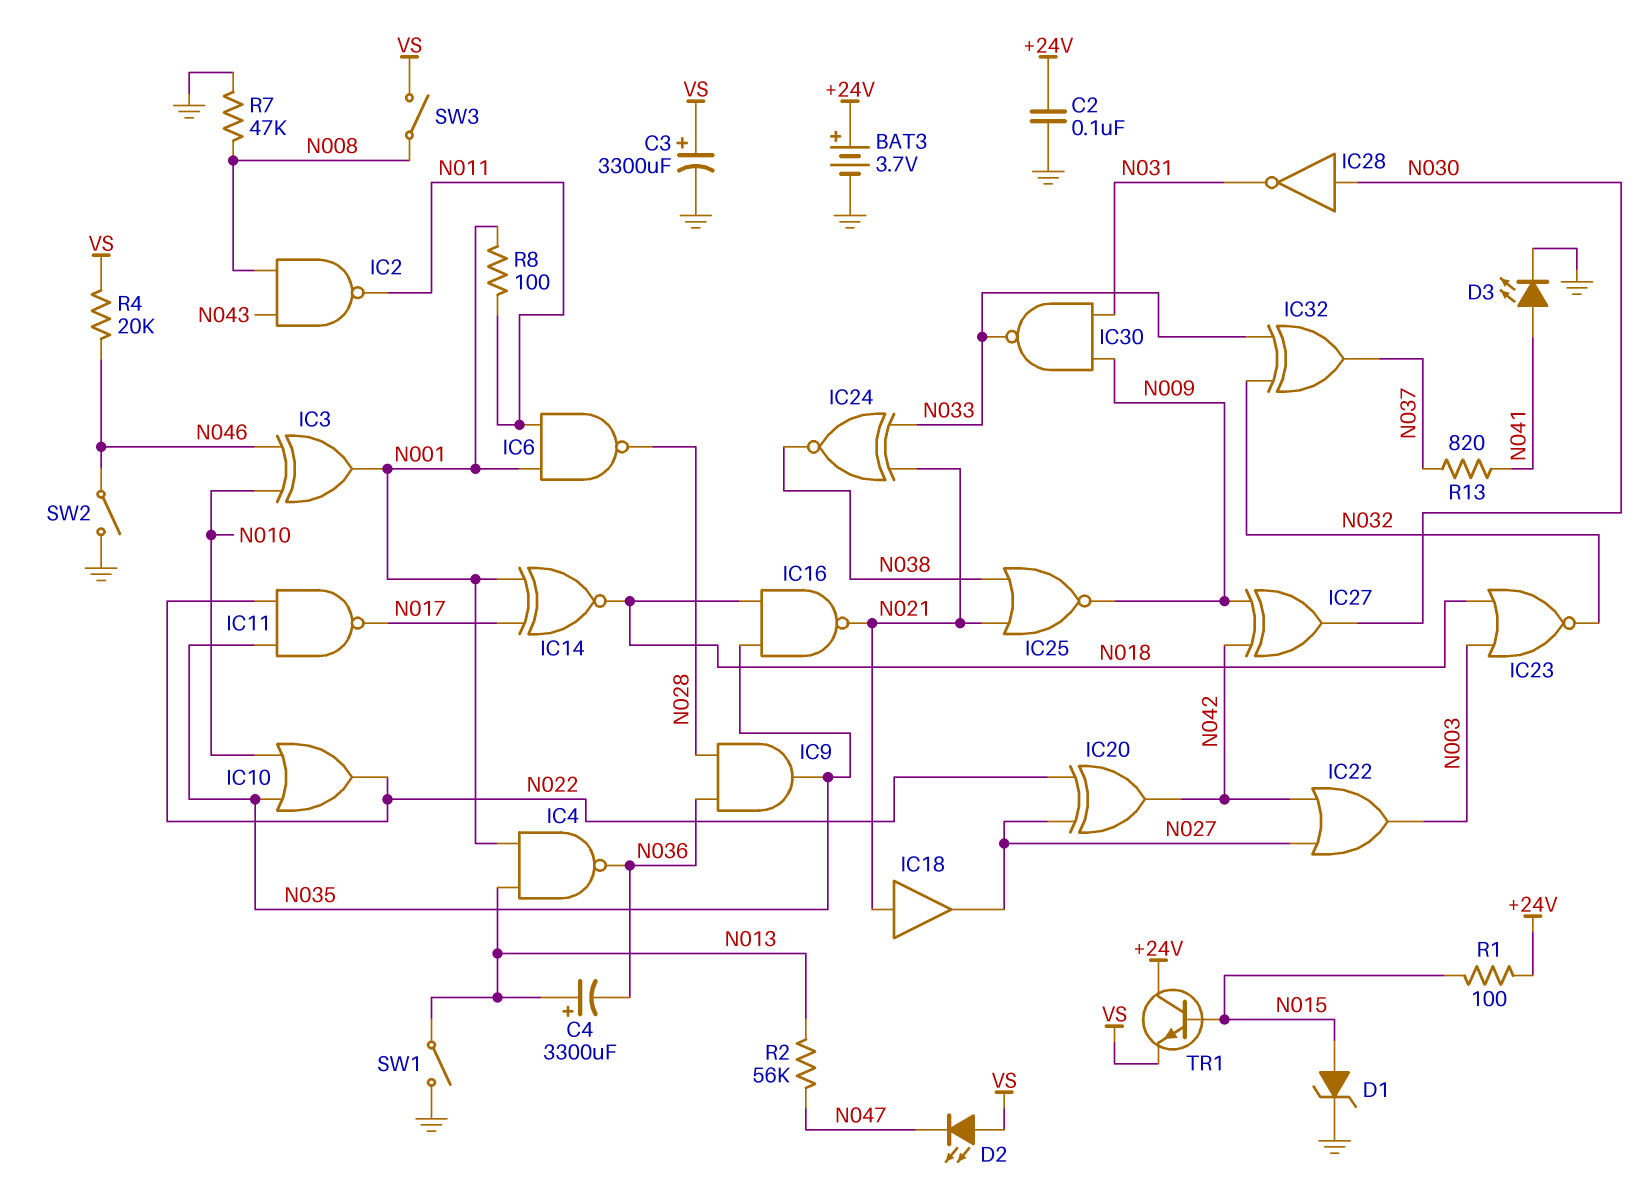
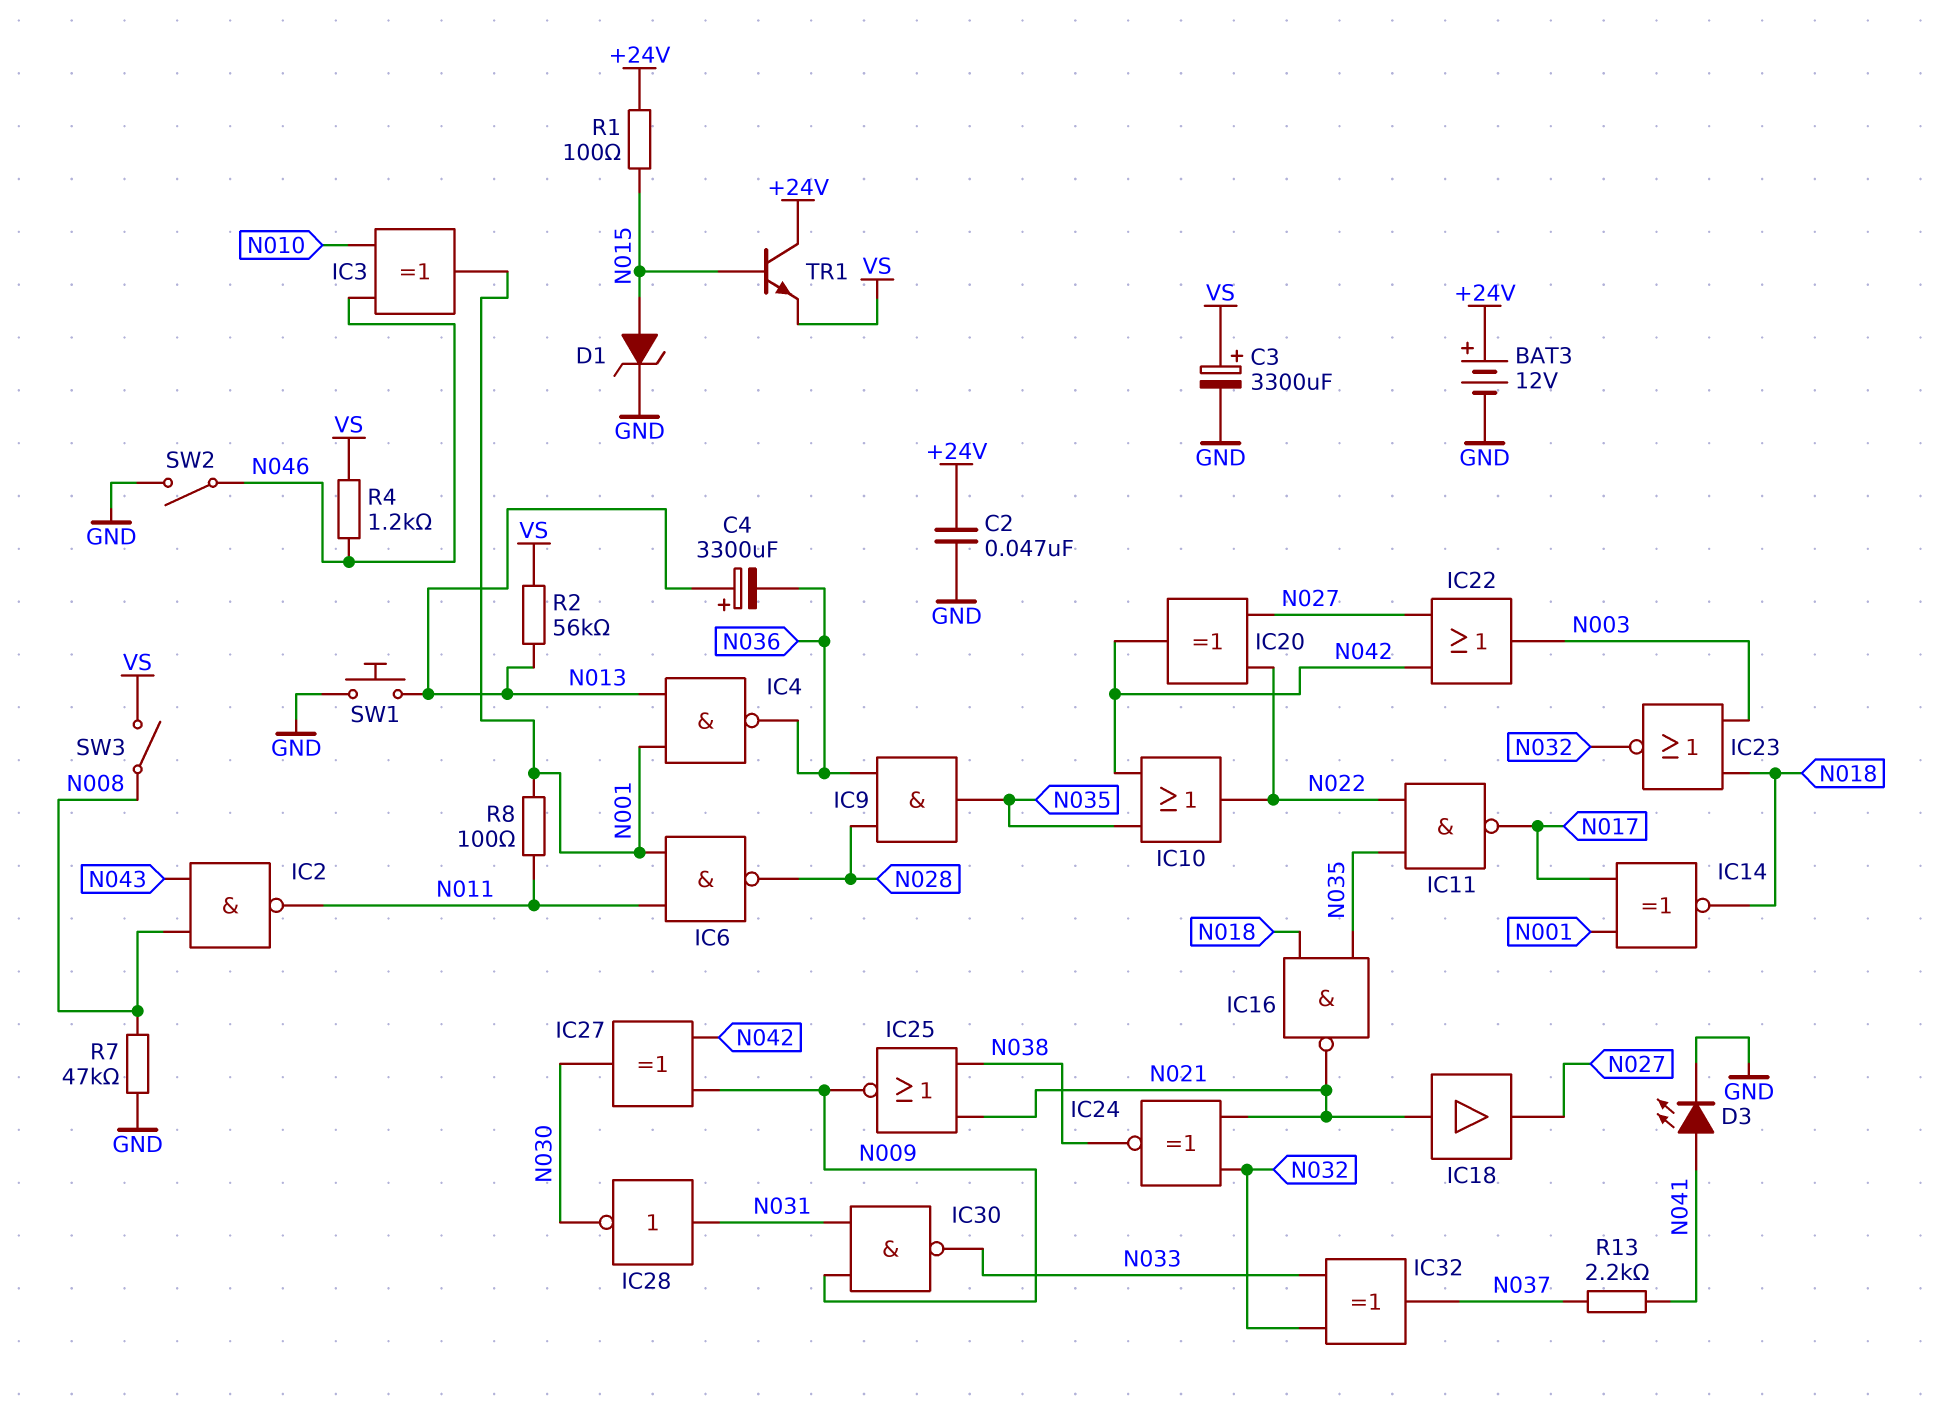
BAT3: 3.7V (plus +24V, minus GND) -> 12V (plus +24V, minus GND)
C2: 100nF (+24V, GND) -> 47nF (+24V, GND)
D2: LED (A VS, K N047) -> none
IC10: OR (in N010, in N035, out N022) -> OR (in N035, in N042, out N022)
IC24: XNOR (in N021, in N033, out N038) -> XNOR (in N021, in N032, out N038)
IC28: NOT (in N030, out N031) -> NOT (in N031, out N030)
R2: 56k (N013, N047) -> 56k (N013, VS)
R4: 20k (N046, VS) -> 1.2k (N046, VS)
R13: 820 (N037, N041) -> 2.2k (N037, N041)
SW1: switch (GND, N013) -> button (GND, N013)

